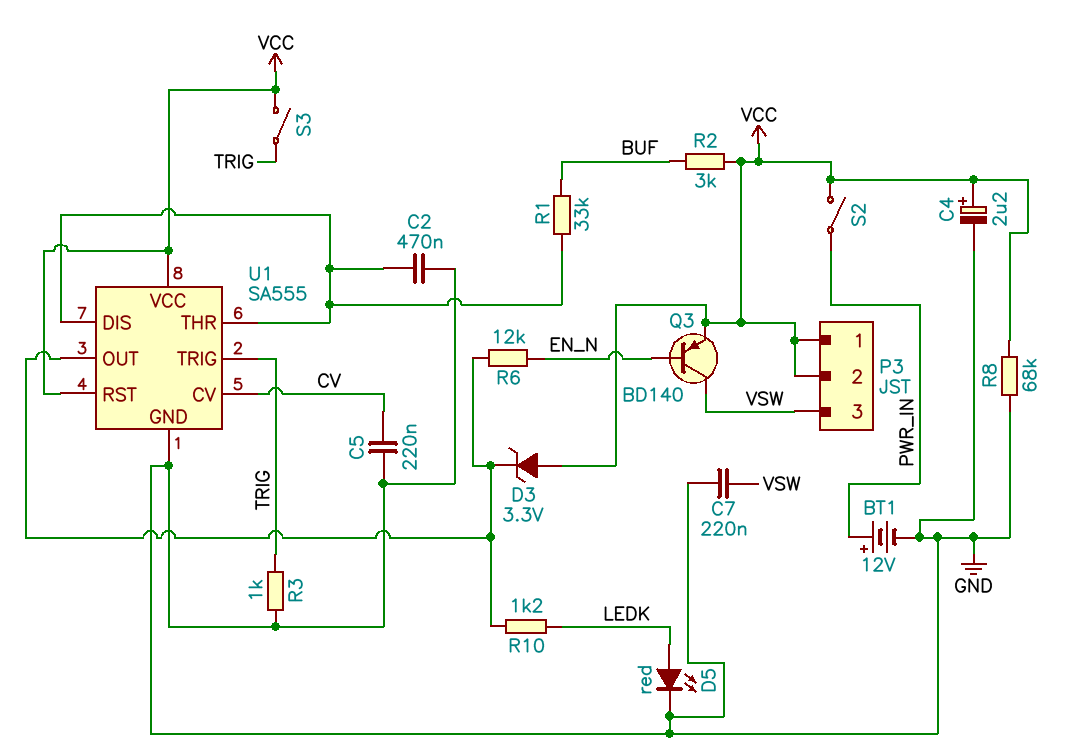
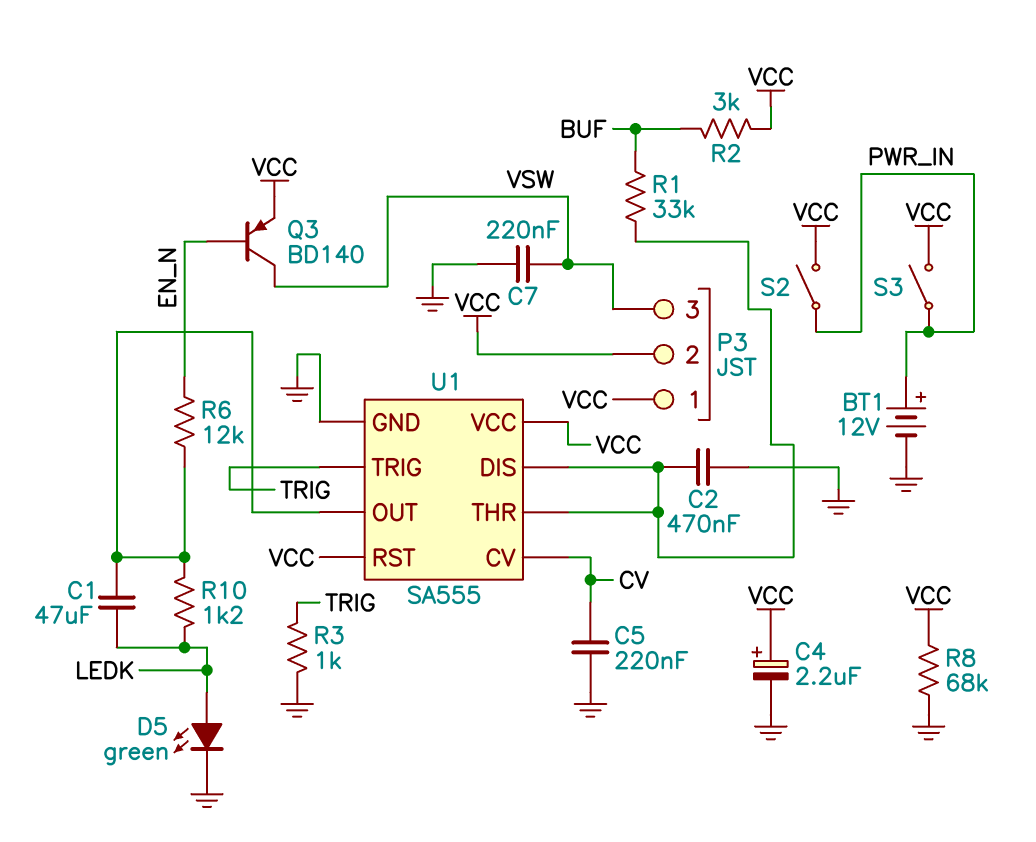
C1: none -> 47uF (LEDK, U1/OUT)
D3: zener 3.3V (A VCC, K U1/OUT) -> none
D5: LED red (A LEDK, K GND) -> LED green (A LEDK, K GND)
S3: switch (TRIG, VCC) -> switch (PWR_IN, VCC)

